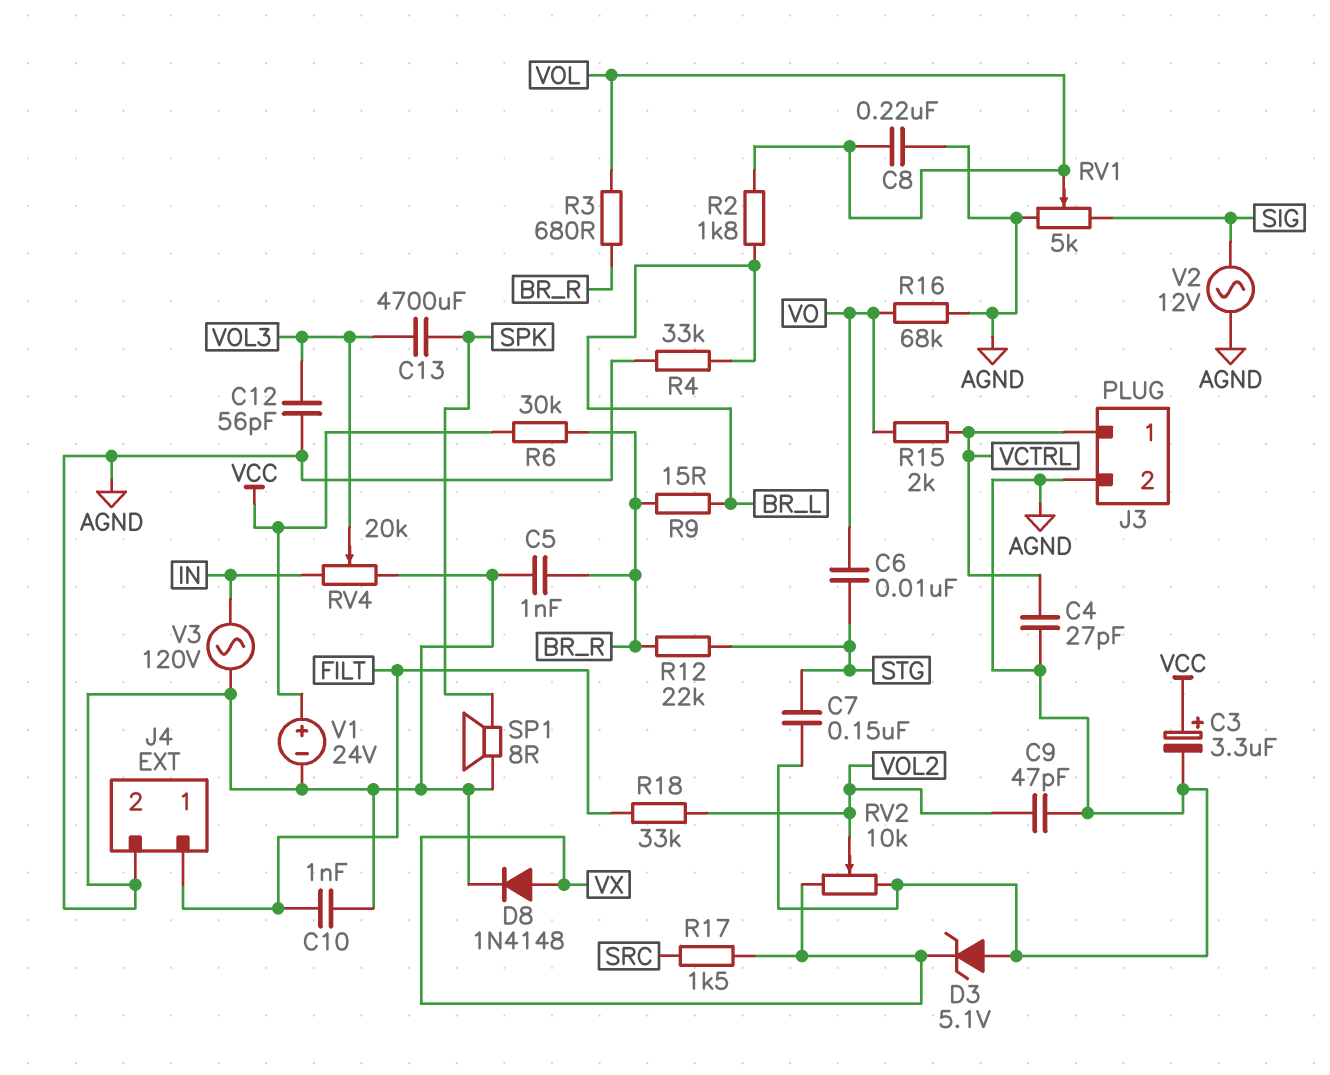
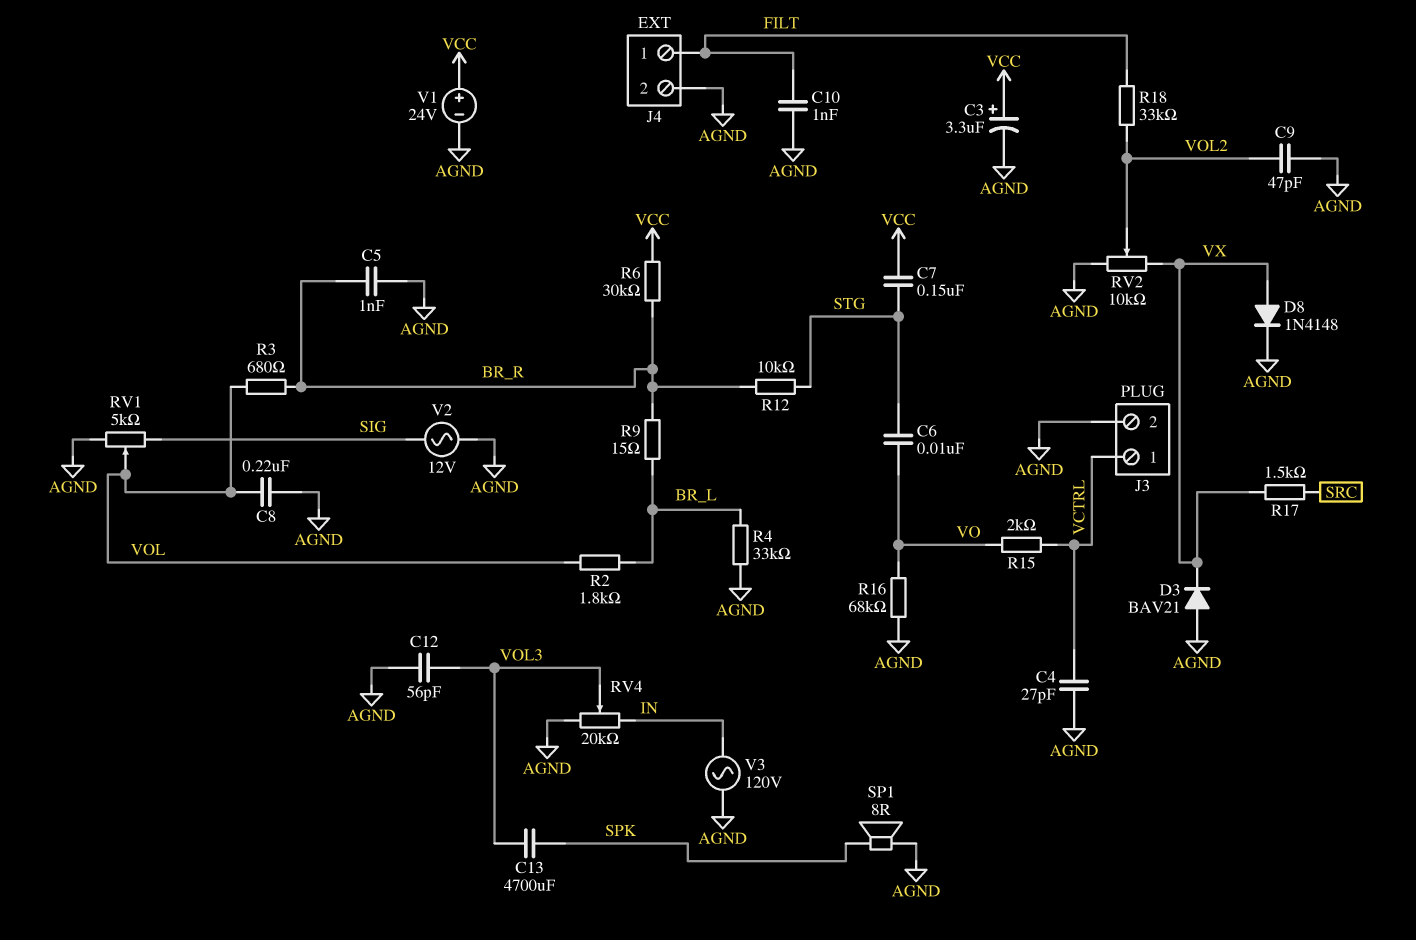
C7: 150nF (AGND, STG) -> 150nF (STG, VCC)
D3: zener 5.1V (A AGND, K VX) -> diode BAV21 (A AGND, K VX)
R12: 22k (BR_R, STG) -> 10k (BR_R, STG)

